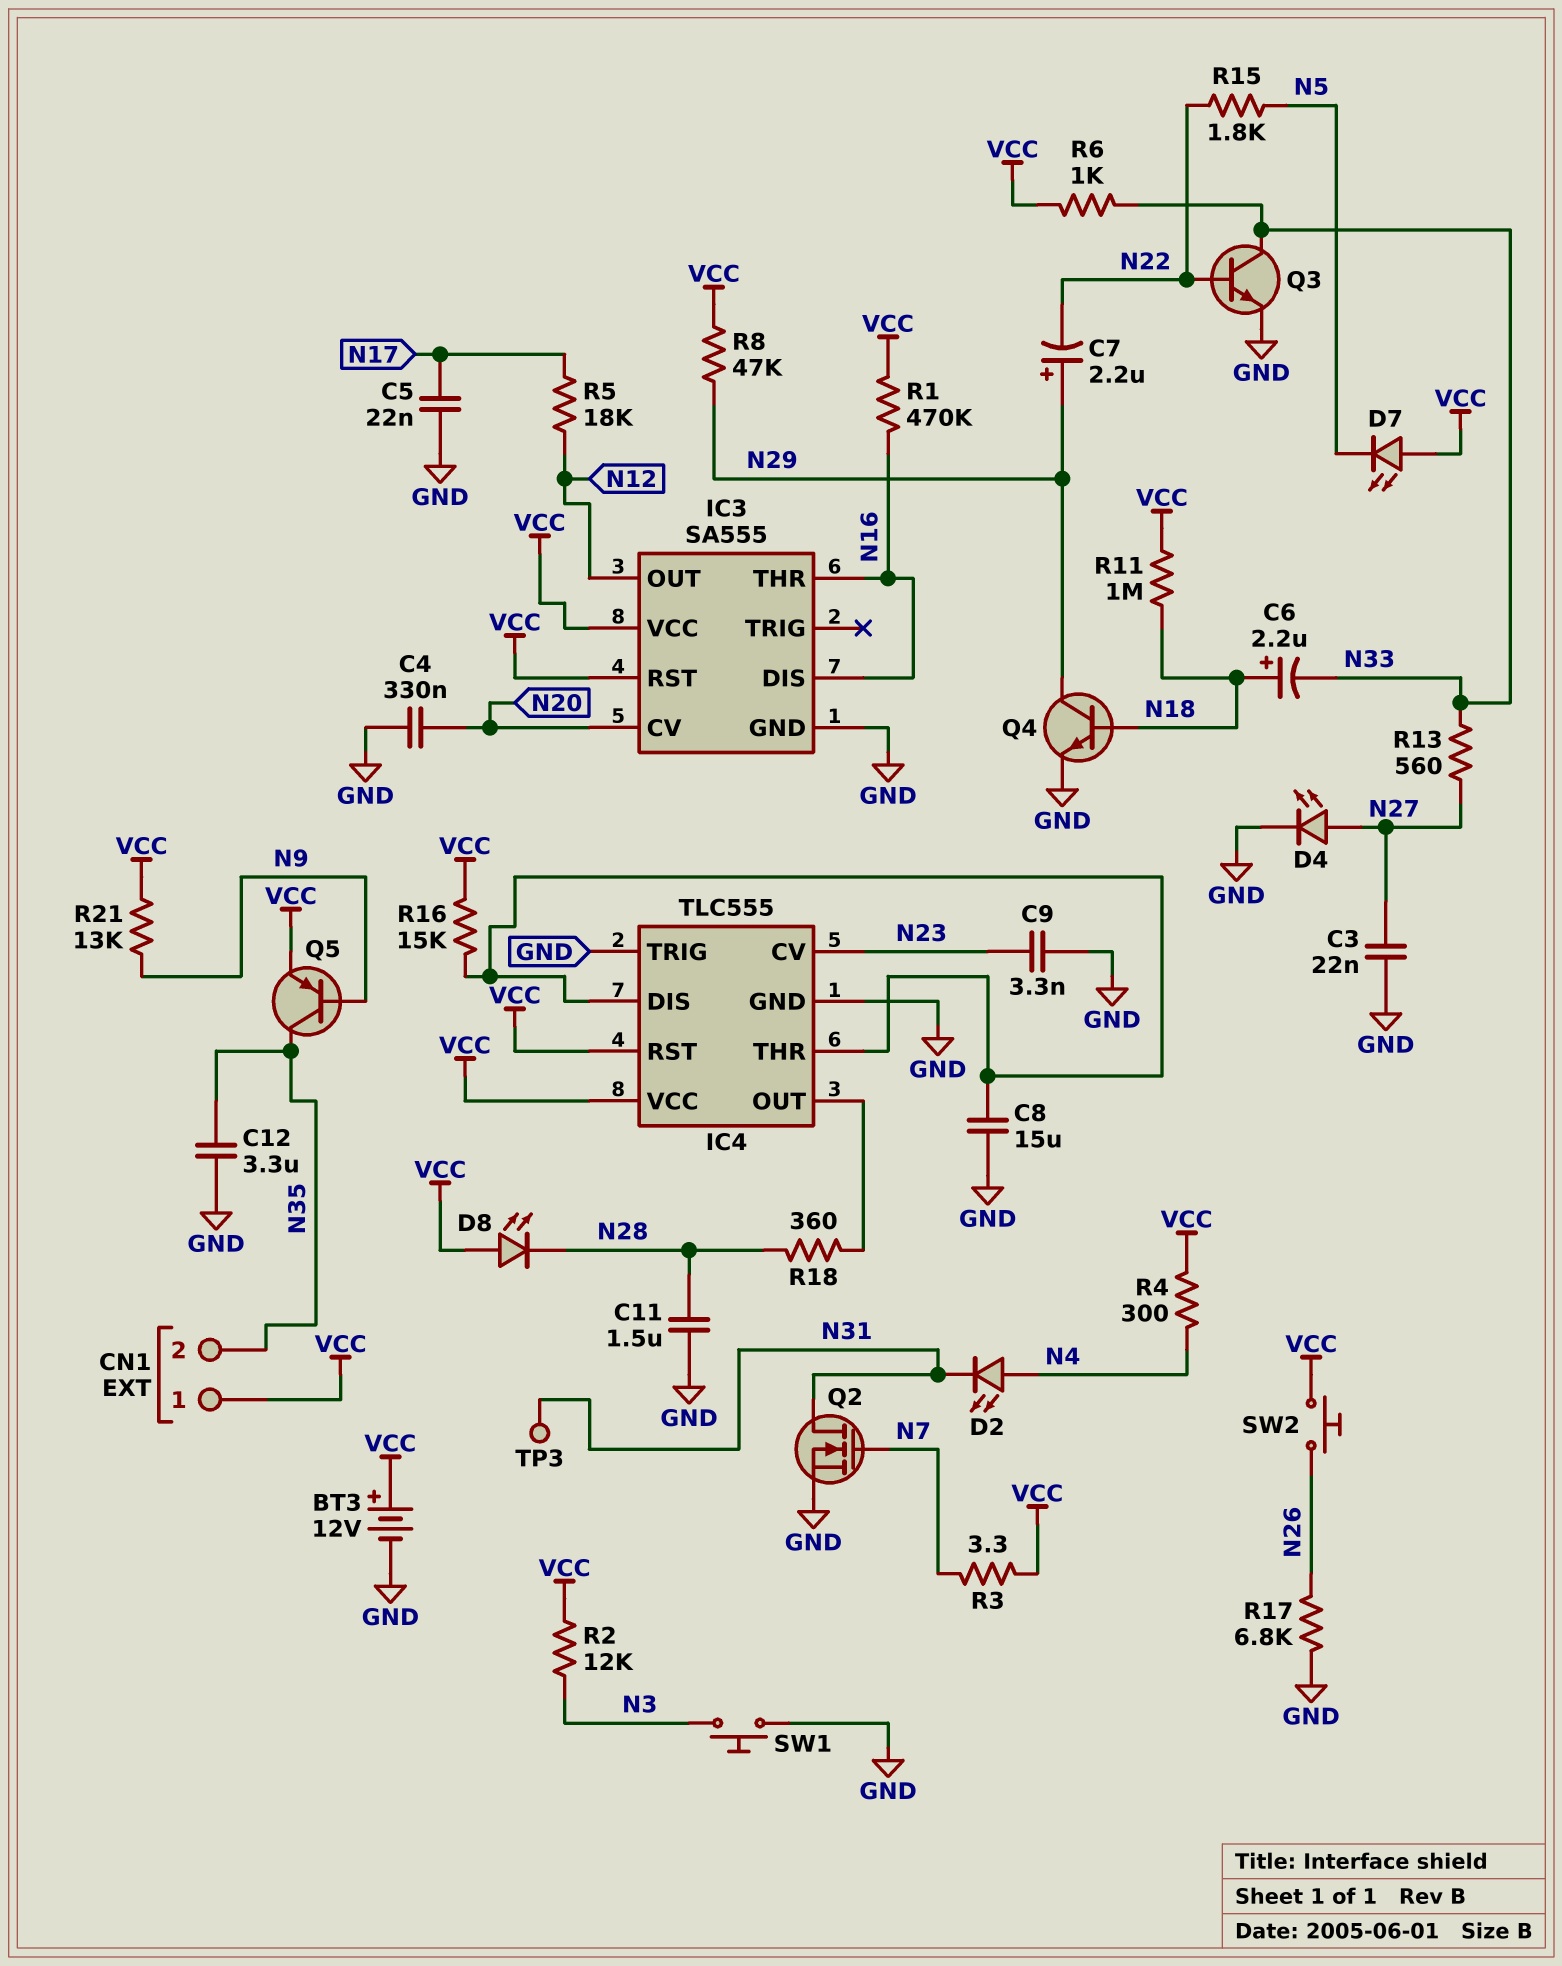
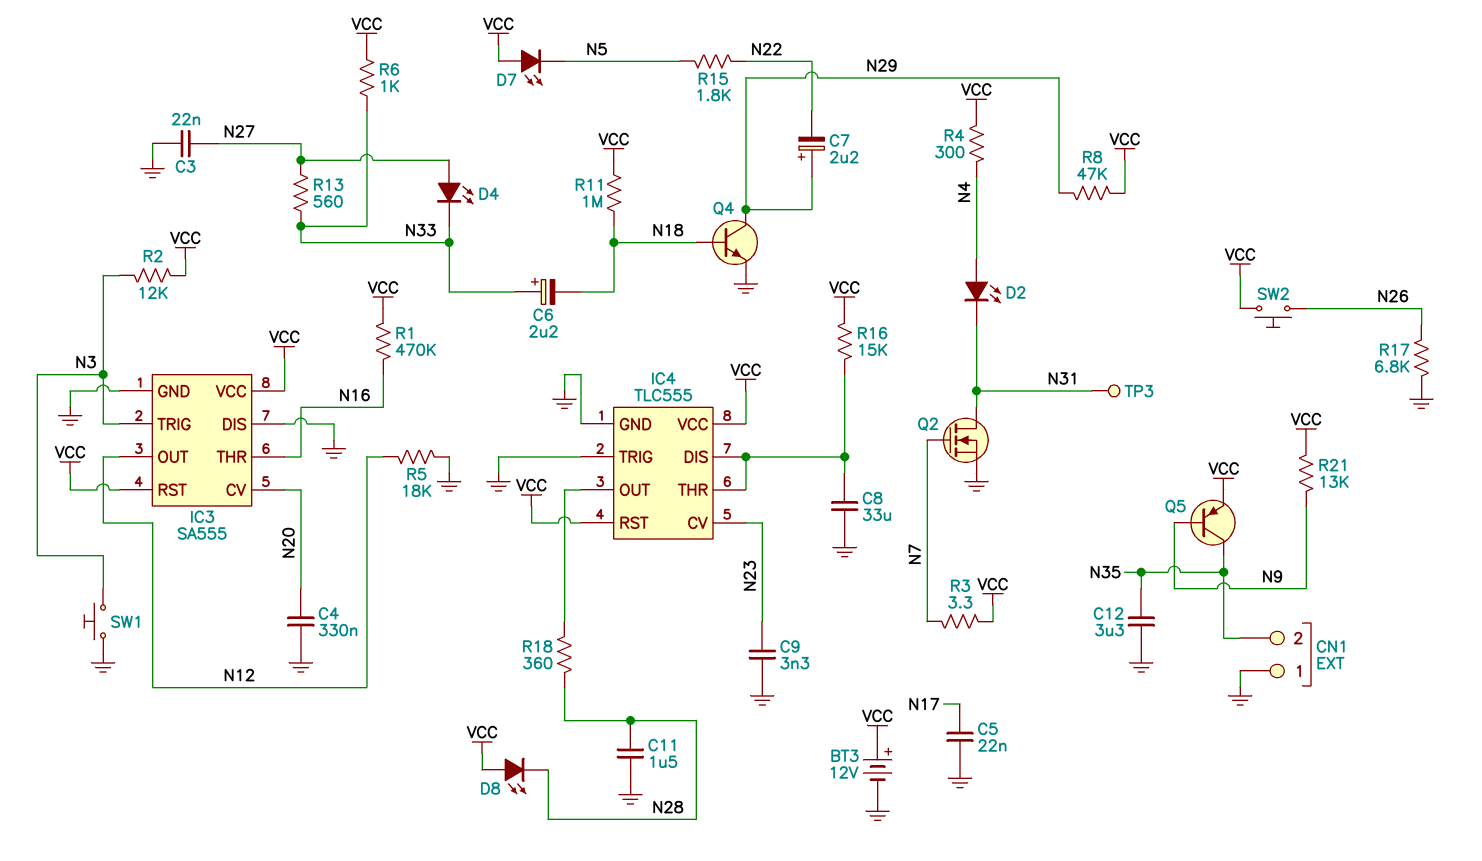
C6: 2.2uF (plus N18, minus N33) -> 2.2uF (plus N33, minus N18)
C8: 15uF (GND, IC4/DIS) -> 33uF (GND, IC4/DIS)
CN1 pin 1: VCC -> GND
D4: LED (A N27, K GND) -> LED (A N27, K N33)
IC3 pin DIS: N16 -> GND
IC3 pin TRIG: none -> N3
Q3: NPN (B N22, C N33, E GND) -> none
R5: 18k (N12, N17) -> 18k (GND, N12)

